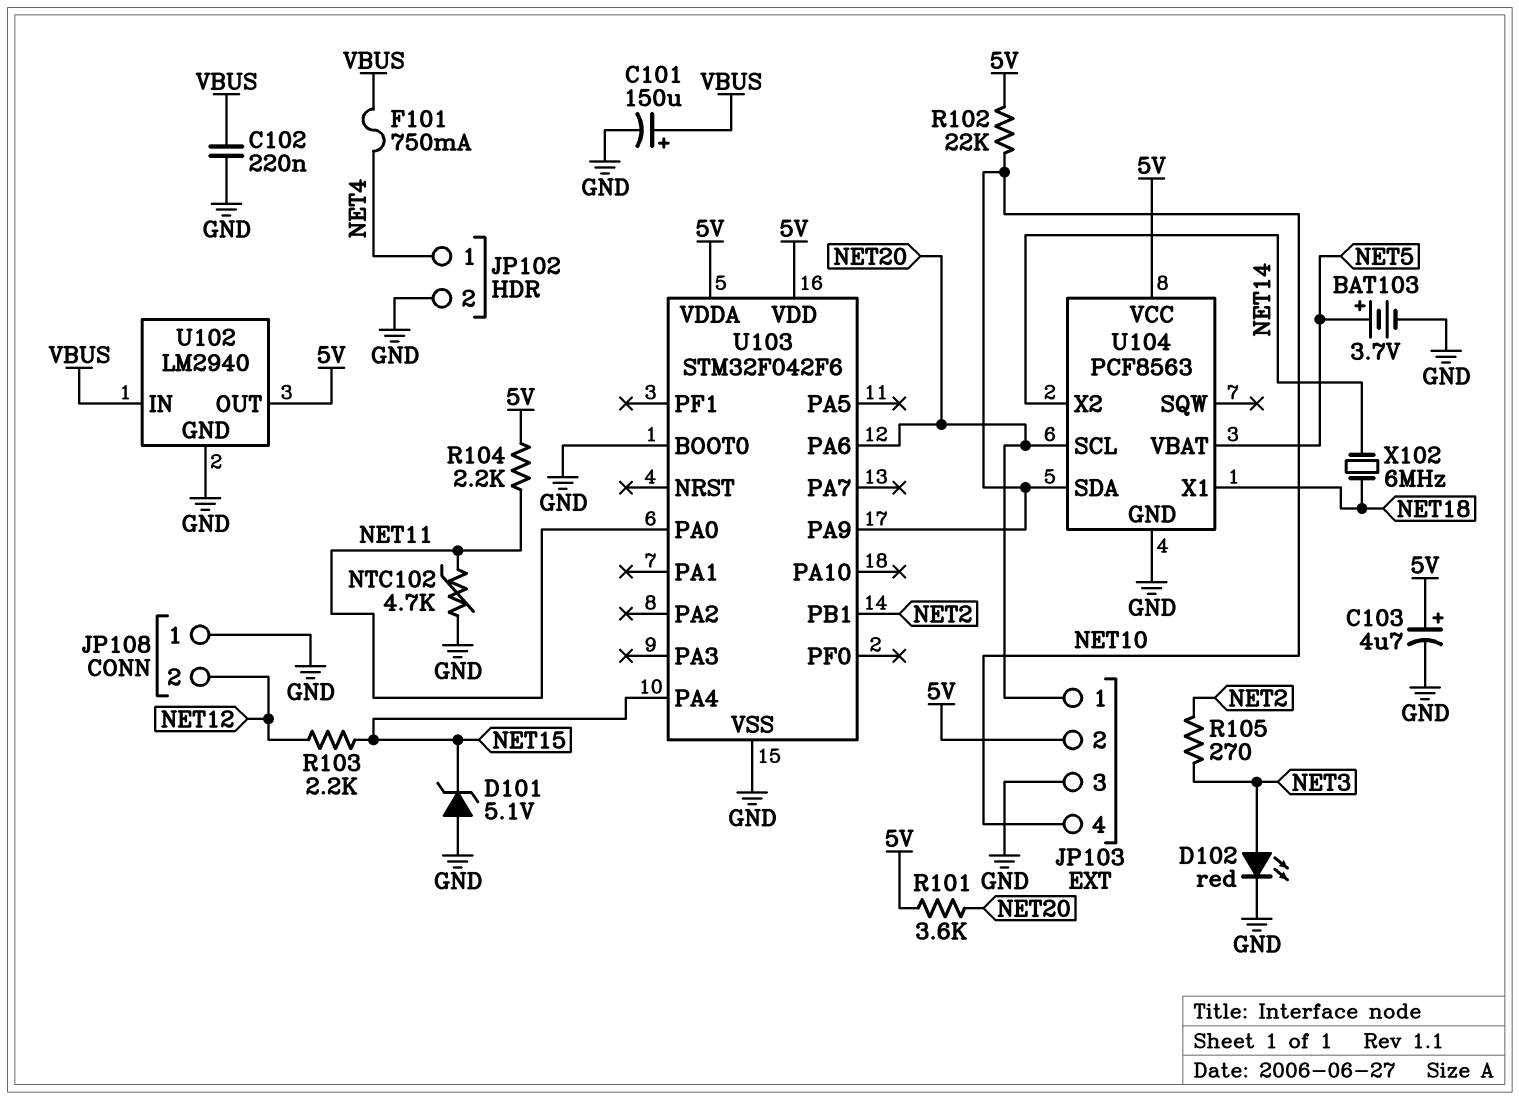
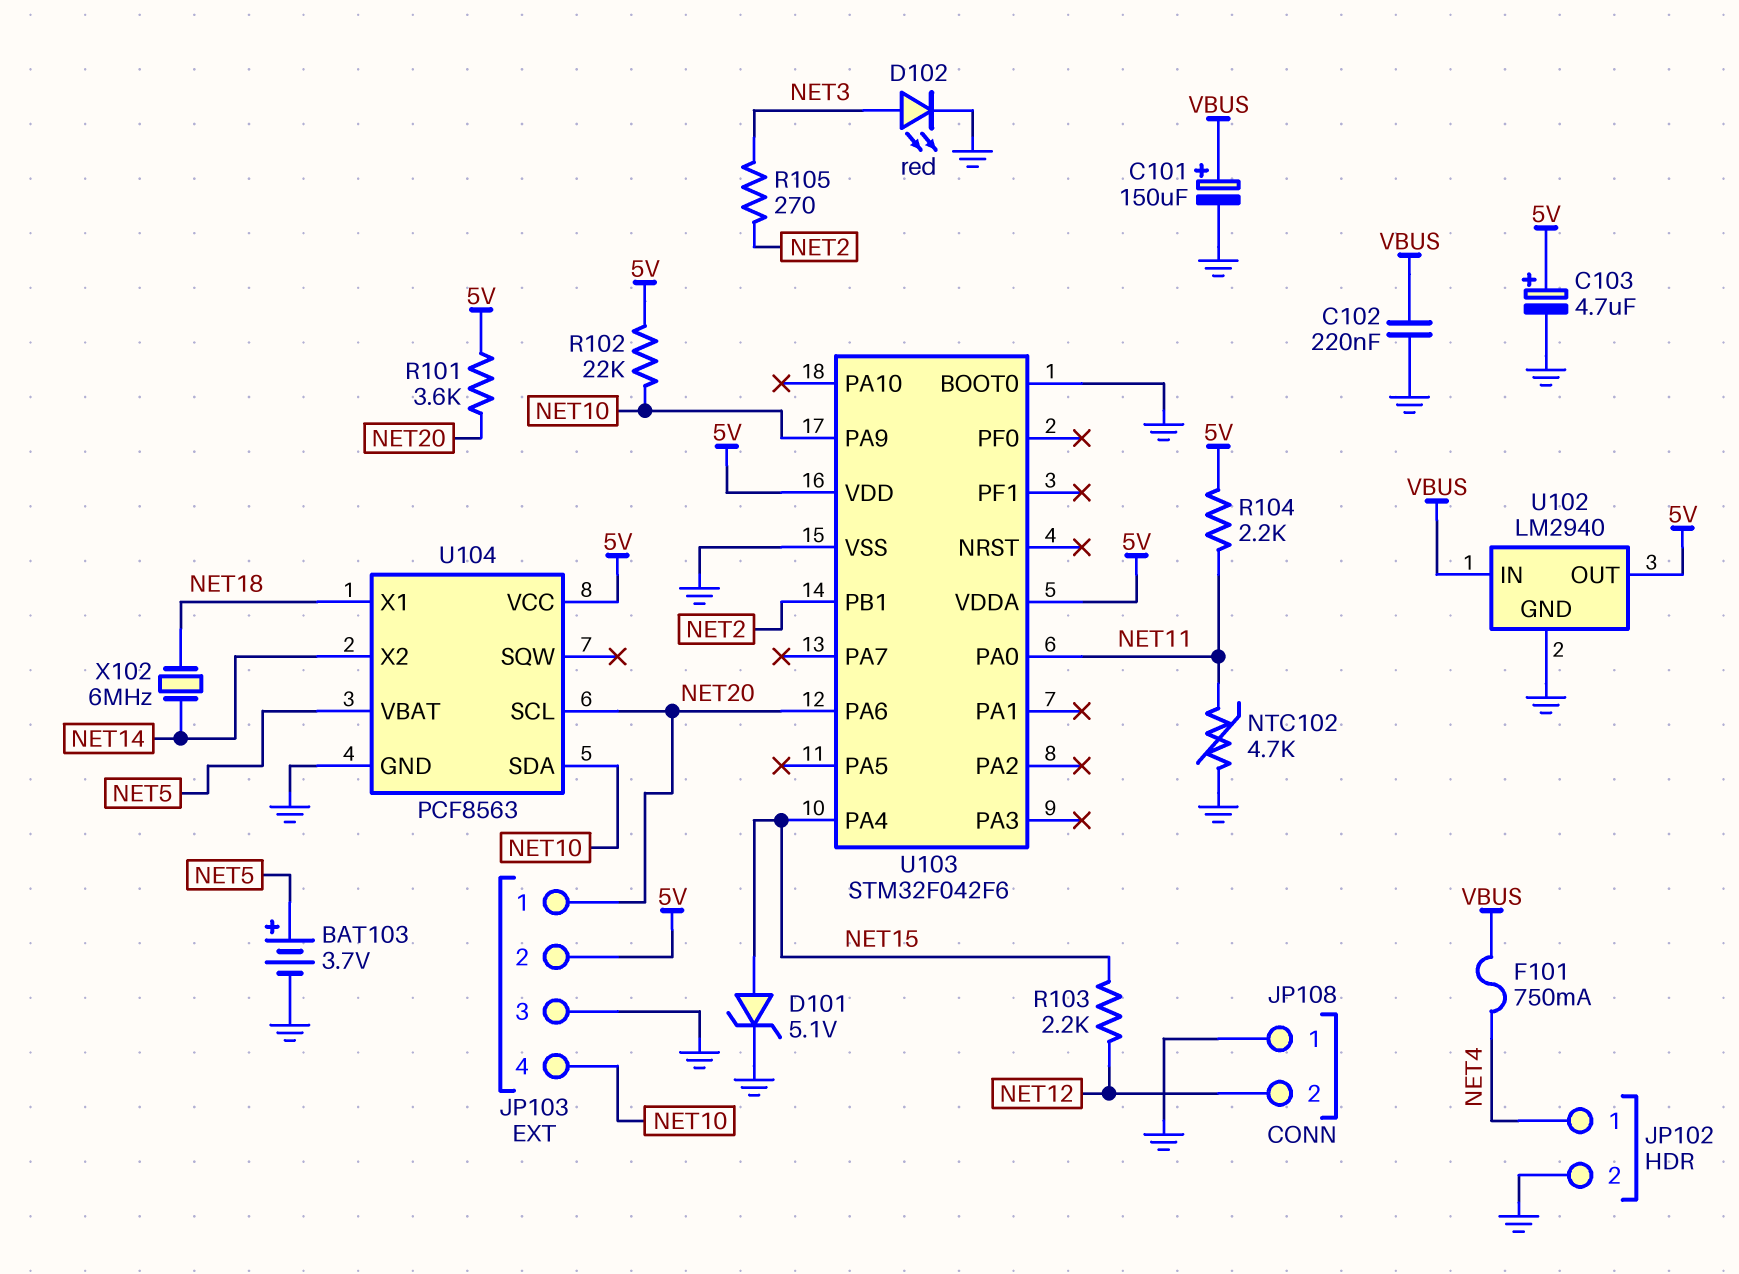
D101: zener 5.1V (A GND, K NET15) -> zener 5.1V (A NET15, K GND)

